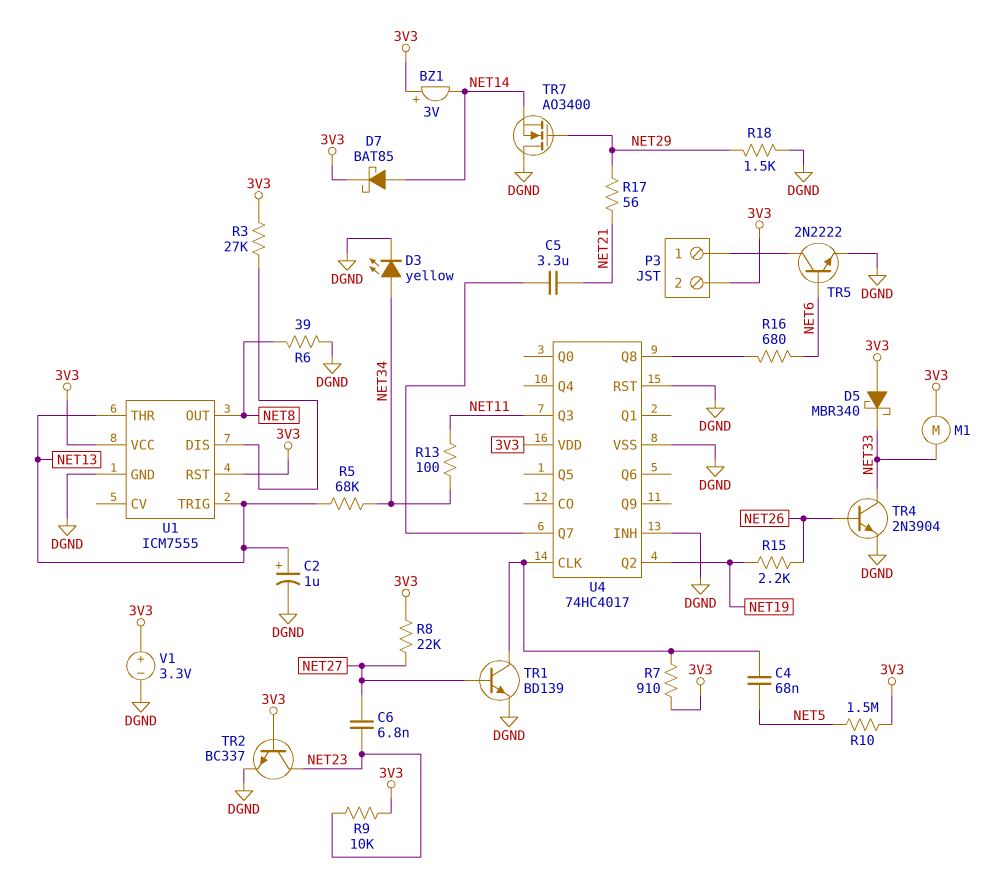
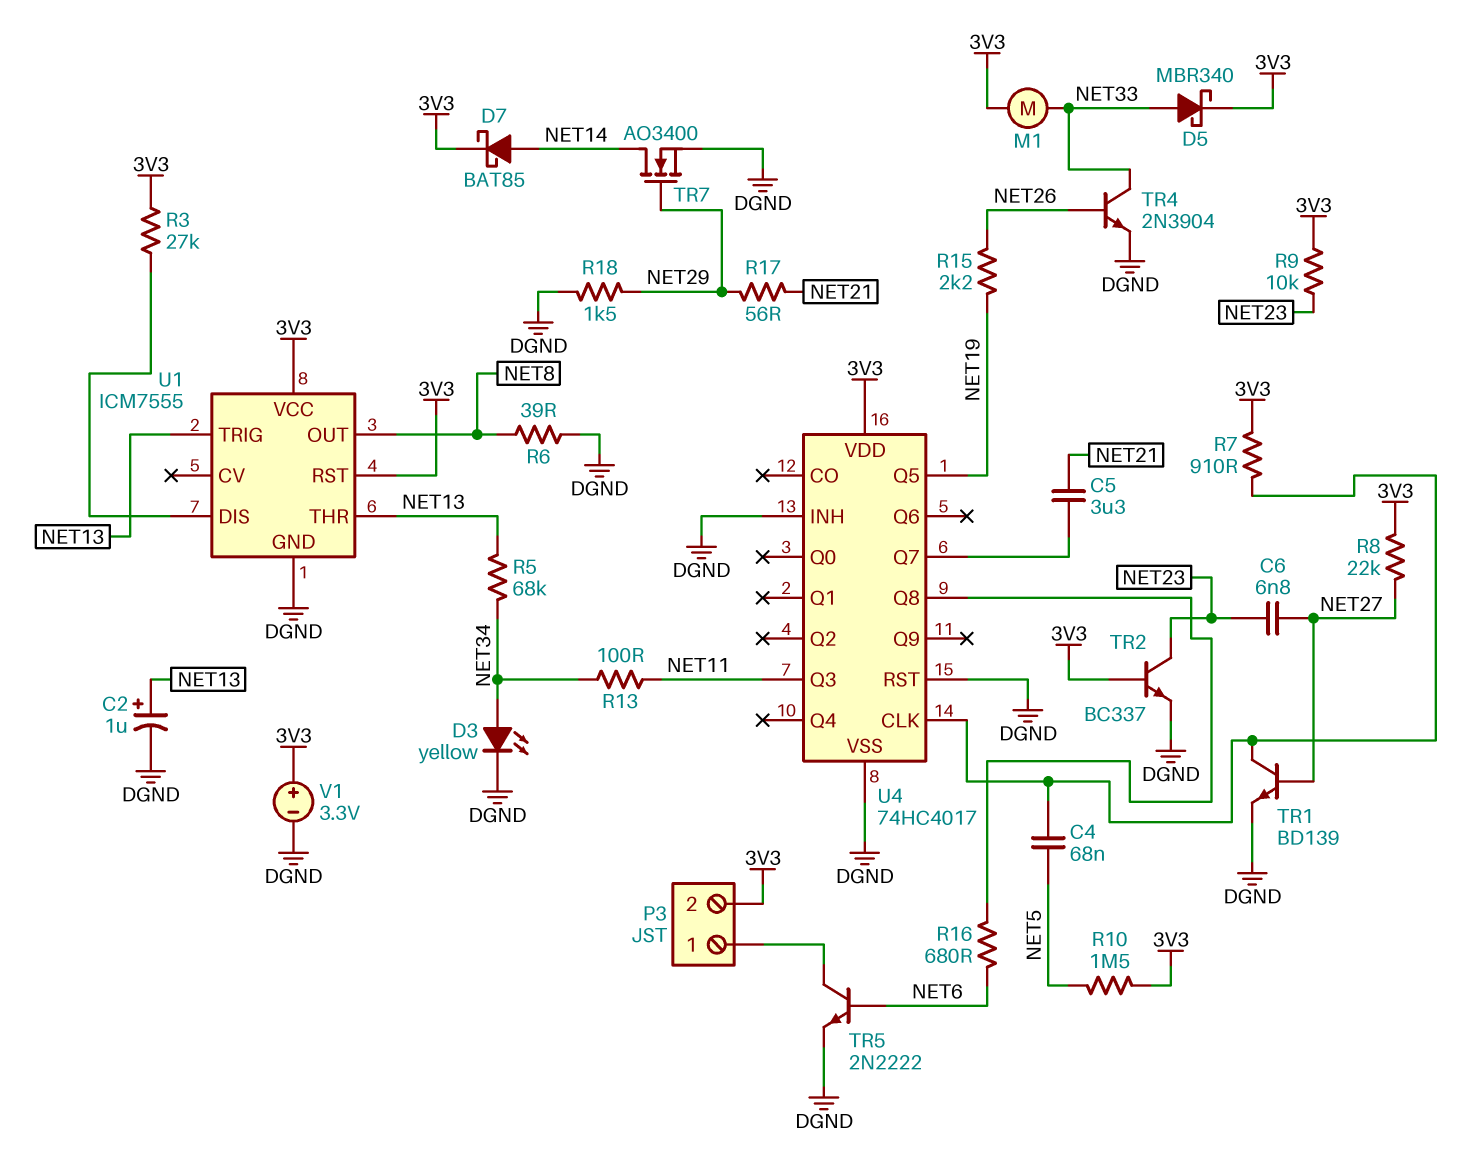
BZ1: buzzer 3V (plus 3V3, minus NET14) -> none
D5: schottky MBR340 (A 3V3, K NET33) -> schottky MBR340 (A NET33, K 3V3)
TR7: NMOS AO3400 (G NET29, D DGND, S NET14) -> NMOS AO3400 (G NET29, D NET14, S DGND)
U4 pin Q2: NET19 -> none
U4 pin Q5: none -> NET19

